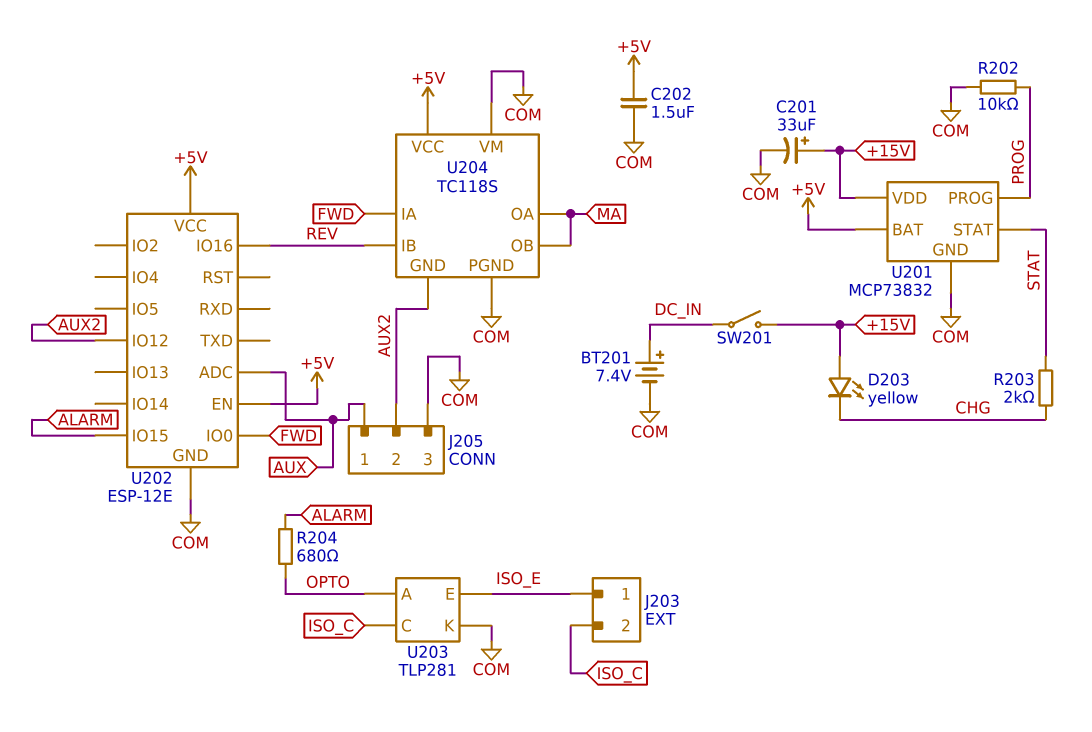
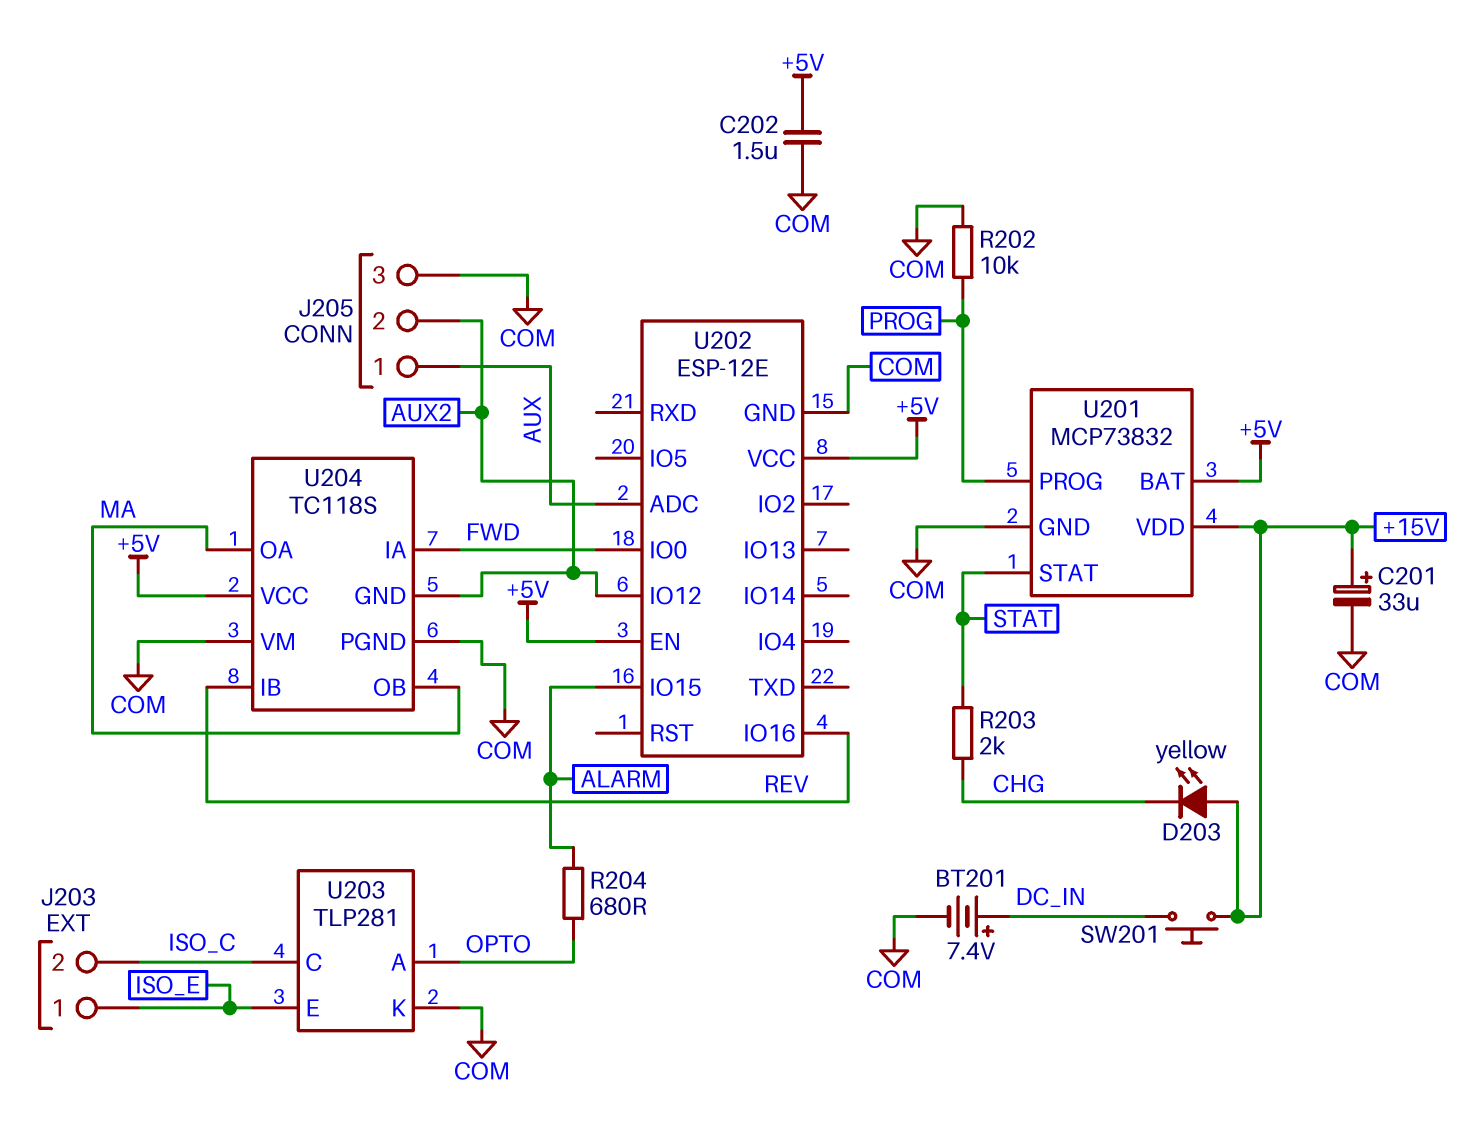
SW201: switch (+15V, DC_IN) -> button (+15V, DC_IN)

